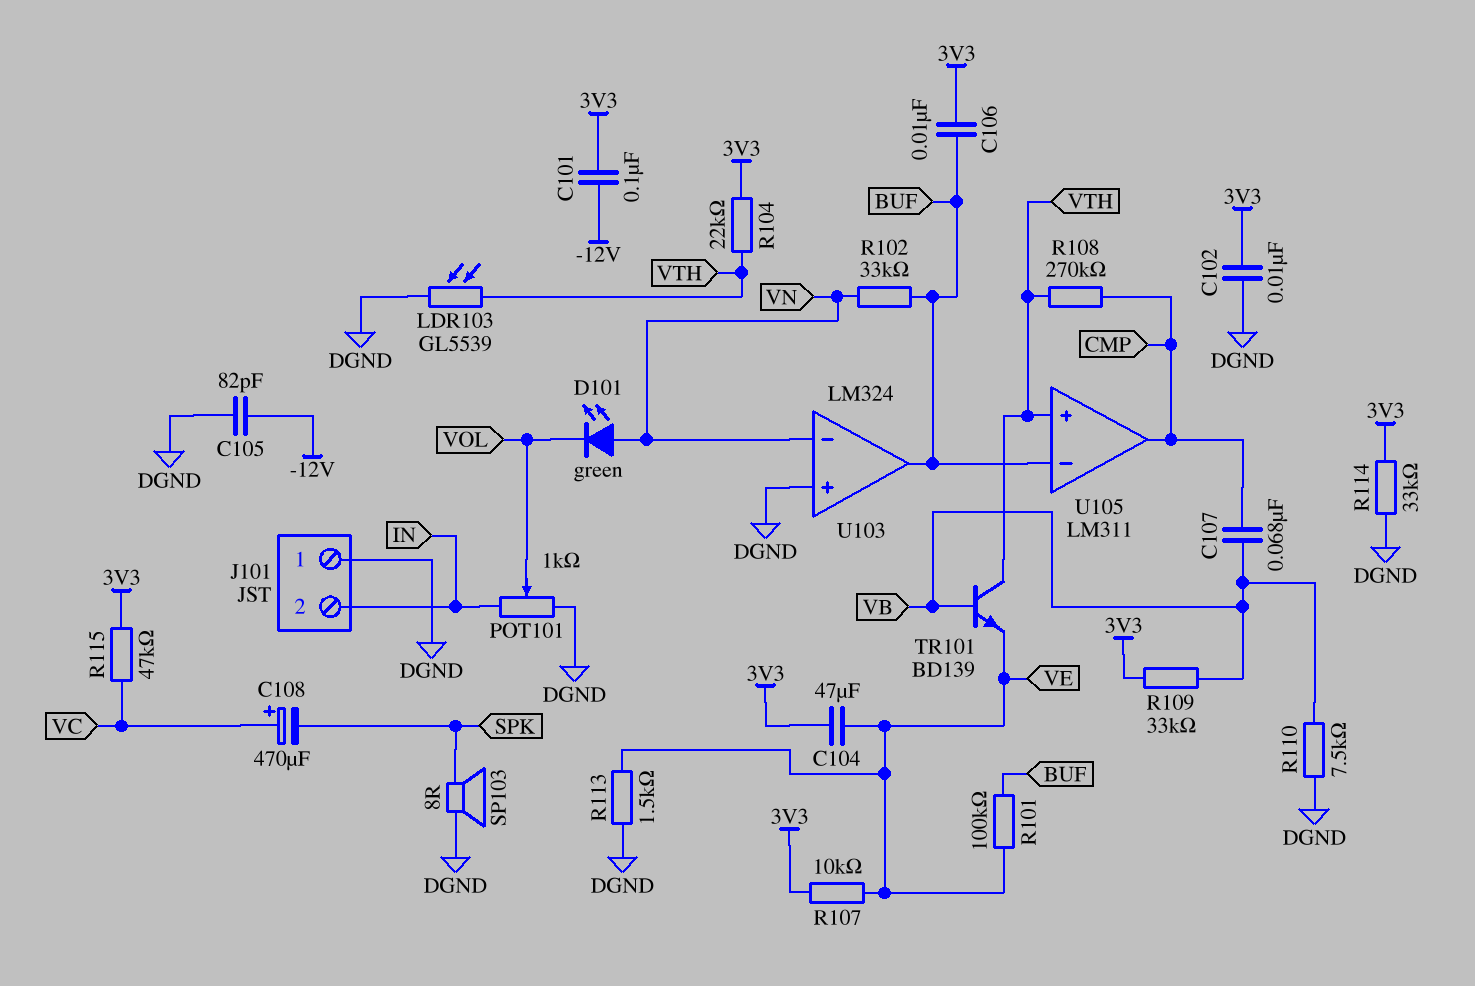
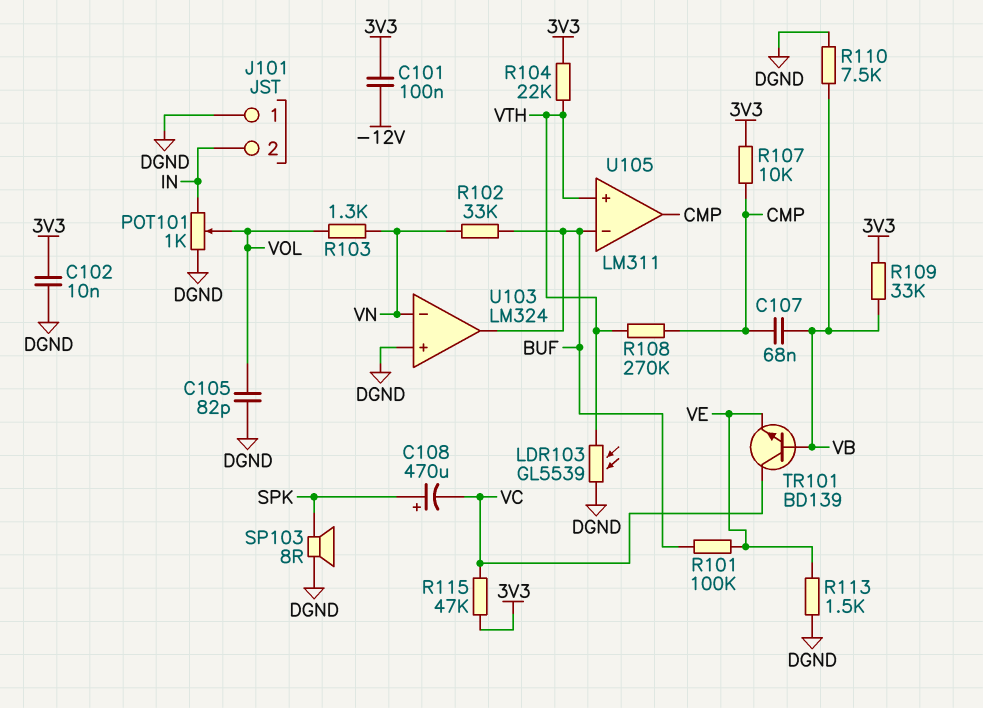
C104: 47uF (3V3, VE) -> none
C105: 82pF (-12V, DGND) -> 82pF (DGND, VOL)
C106: 10nF (3V3, BUF) -> none
C108: 470uF (plus VC, minus SPK) -> 470uF (plus SPK, minus VC)
D101: LED green (A VN, K VOL) -> none
R103: none -> 1.3k (VN, VOL)
R107: 10k (3V3, VE) -> 10k (3V3, CMP)
R114: 33k (3V3, DGND) -> none
TR101: NPN BD139 (B VB, C VTH, E VE) -> NPN BD139 (B VB, C VC, E VE)

